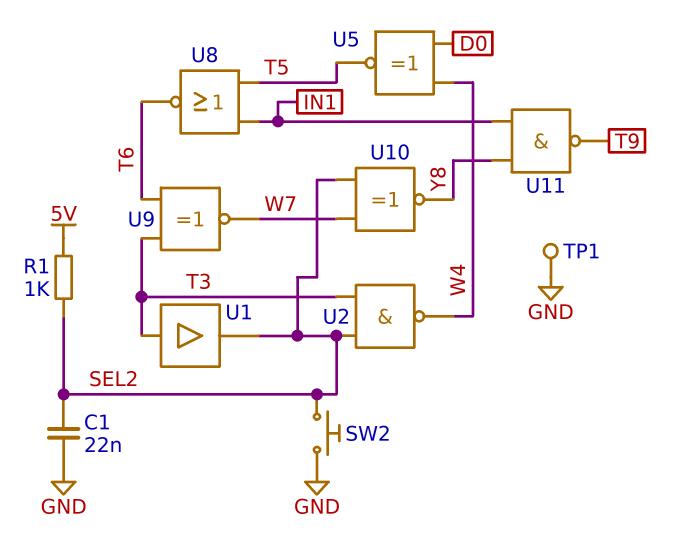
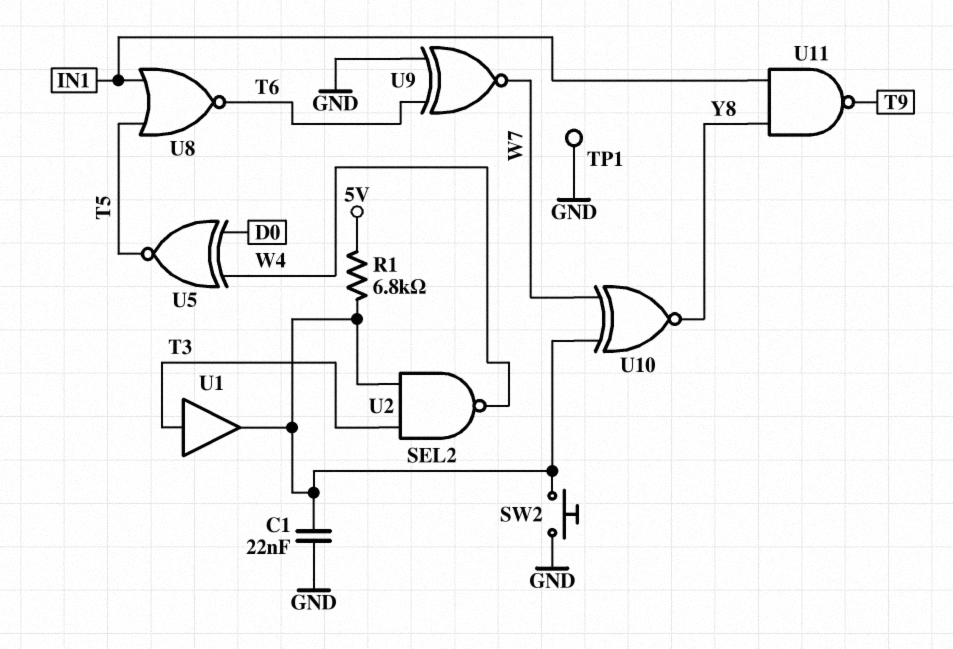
R1: 1k (5V, SEL2) -> 6.8k (5V, SEL2)
U9: XNOR (in T3, in T6, out W7) -> XNOR (in GND, in T6, out W7)

